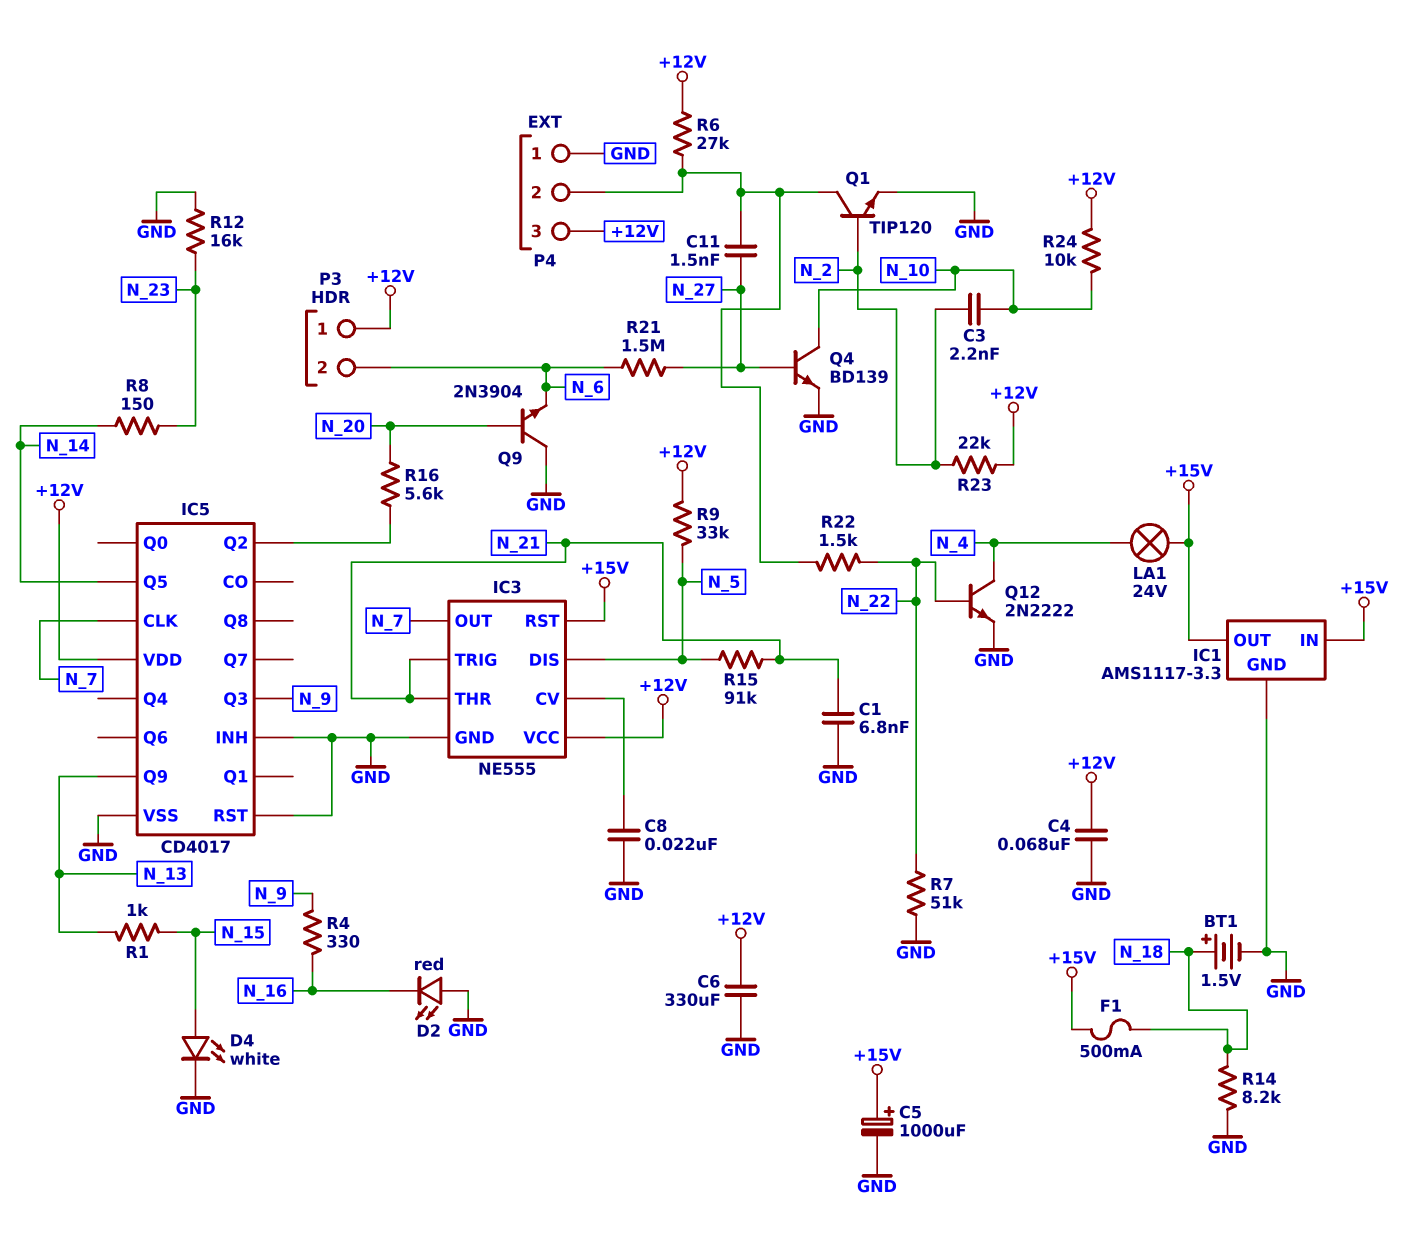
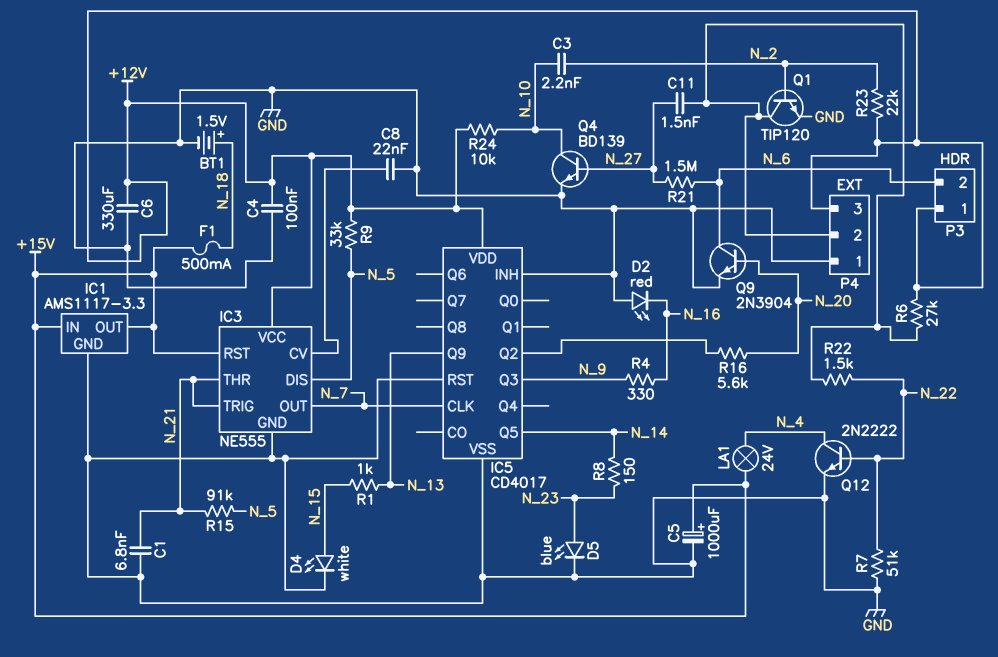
C4: 68nF (+12V, GND) -> 100nF (+12V, GND)
D5: none -> LED blue (A N_23, K GND)
Q9: NPN 2N3904 (B N_20, C GND, E N_6) -> NPN 2N3904 (B N_20, C N_6, E GND)
R12: 16k (GND, N_23) -> none
R14: 8.2k (GND, N_18) -> none

